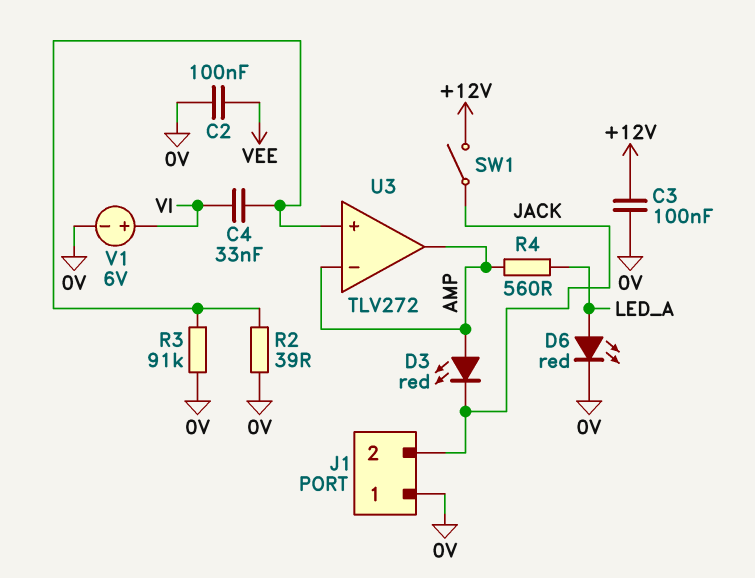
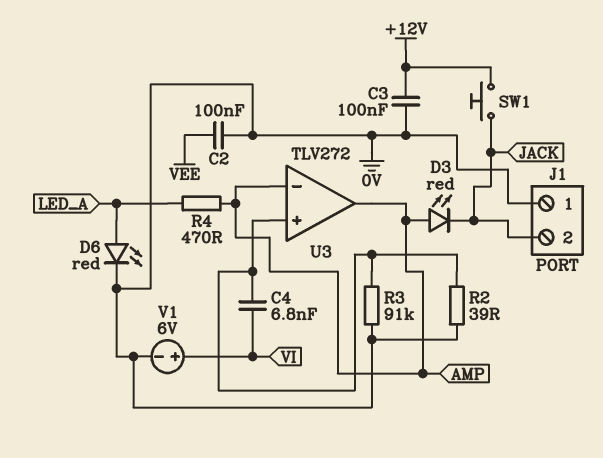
C4: 33nF (U3/in+, VI) -> 6.8nF (U3/in+, VI)
R4: 560 (AMP, LED_A) -> 470 (AMP, LED_A)
SW1: switch (+12V, JACK) -> button (+12V, JACK)

